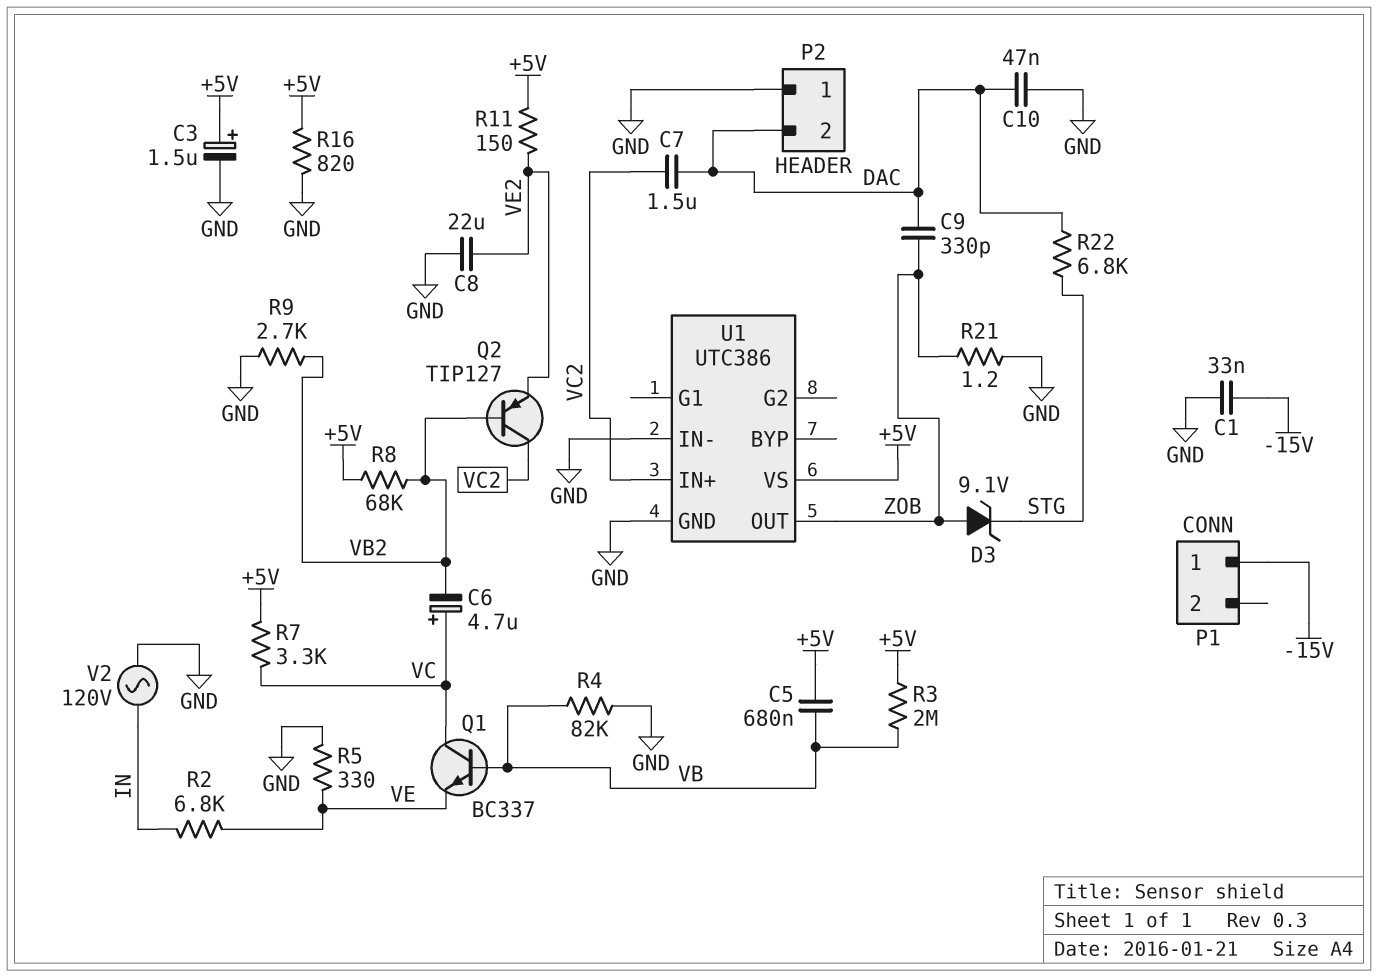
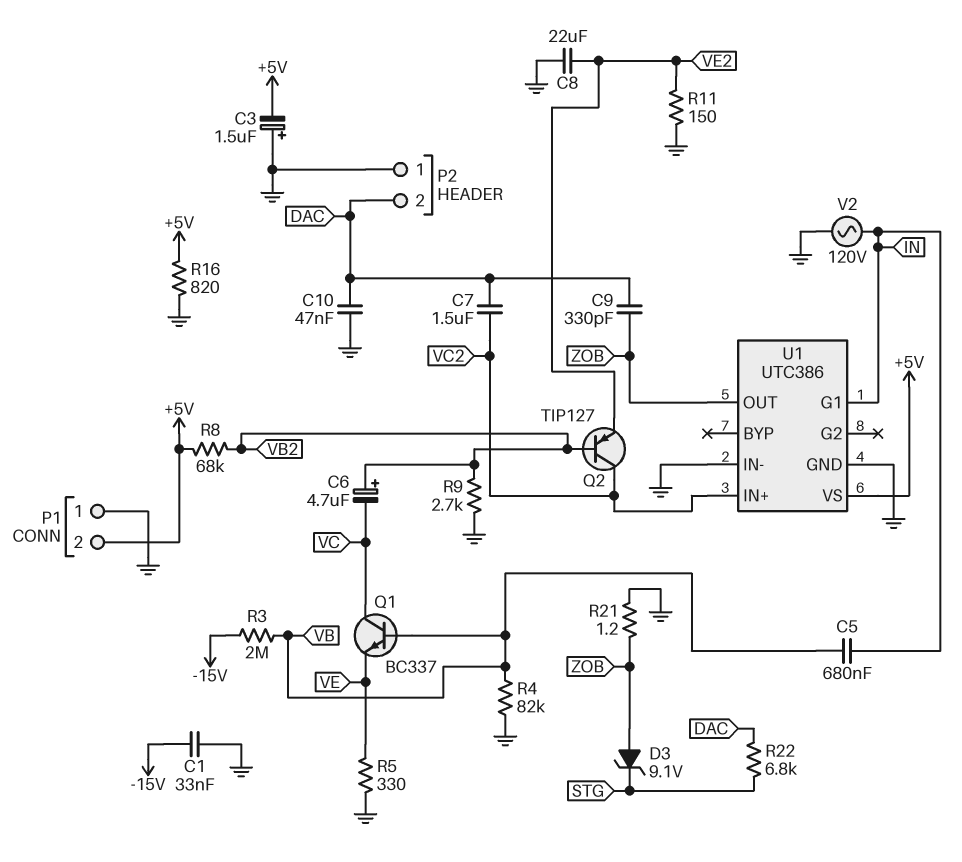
C3: 1.5uF (plus +5V, minus GND) -> 1.5uF (plus GND, minus +5V)
C5: 680nF (+5V, VB) -> 680nF (IN, VB)
C6: 4.7uF (plus VC, minus VB2) -> 4.7uF (plus VB2, minus VC)
P1 pin 1: -15V -> GND
P1 pin 2: none -> +5V
R2: 6.8k (IN, VE) -> none
R3: 2M (+5V, VB) -> 2M (-15V, VB)
R7: 3.3k (+5V, VC) -> none
R11: 150 (+5V, VE2) -> 150 (GND, VE2)
U1 pin G1: none -> IN

